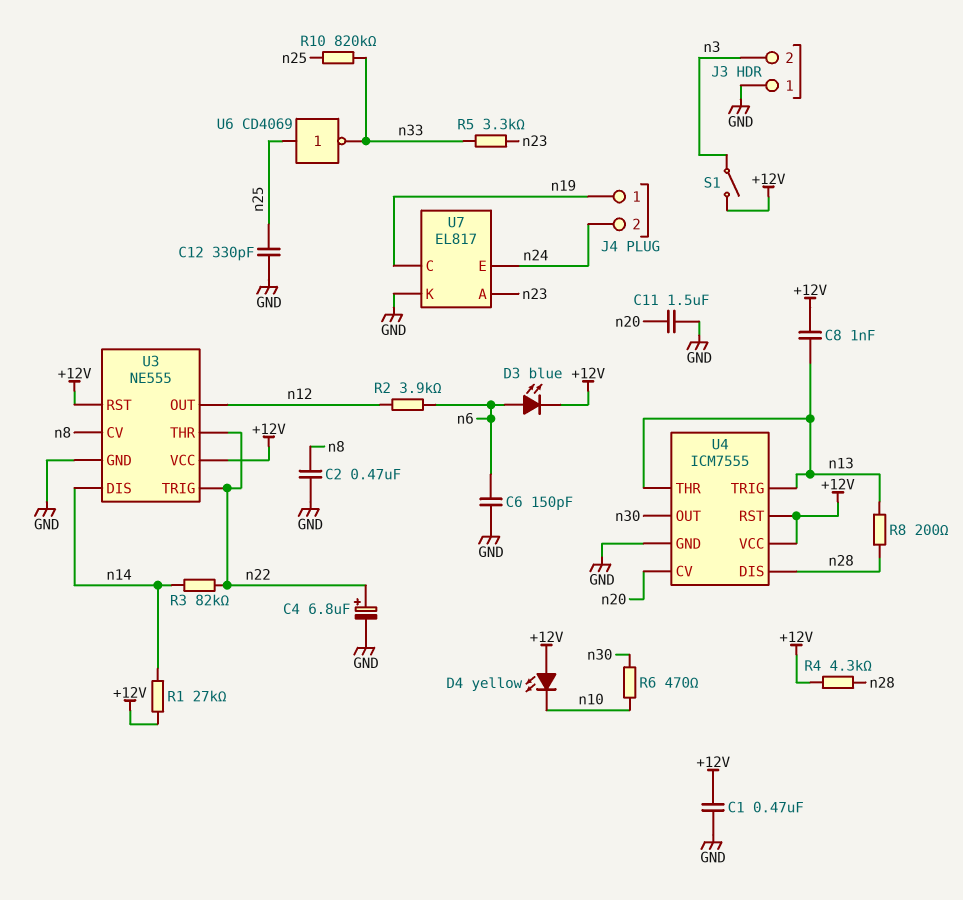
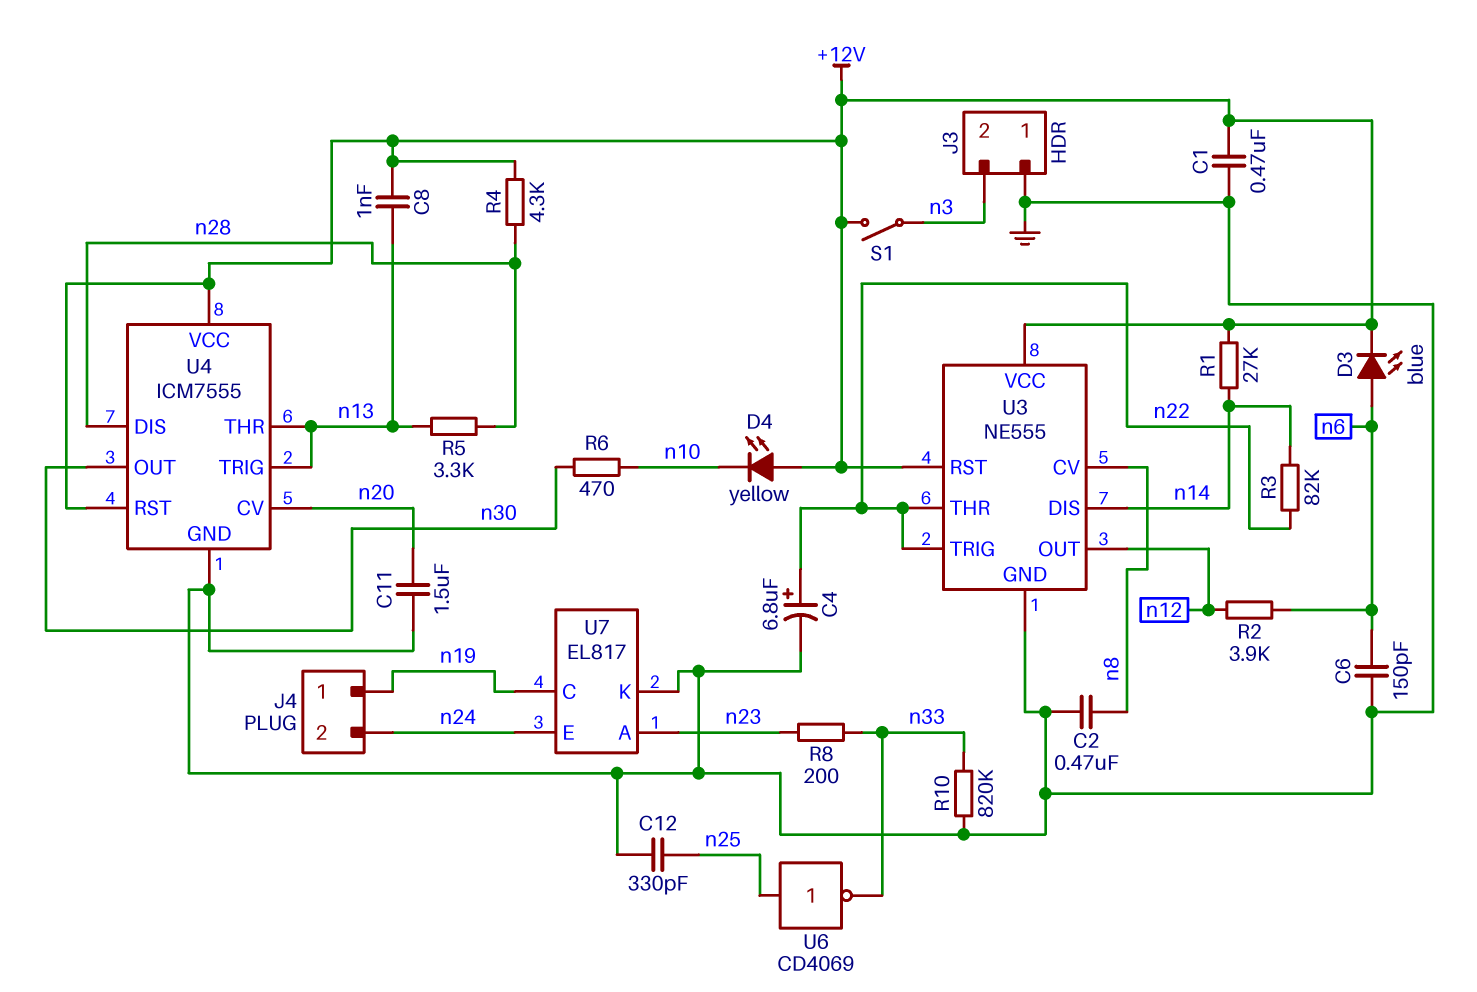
R5: 3.3k (n23, n33) -> 3.3k (n13, n28)
R8: 200 (n13, n28) -> 200 (n23, n33)
R10: 820k (n25, n33) -> 820k (GND, n33)

